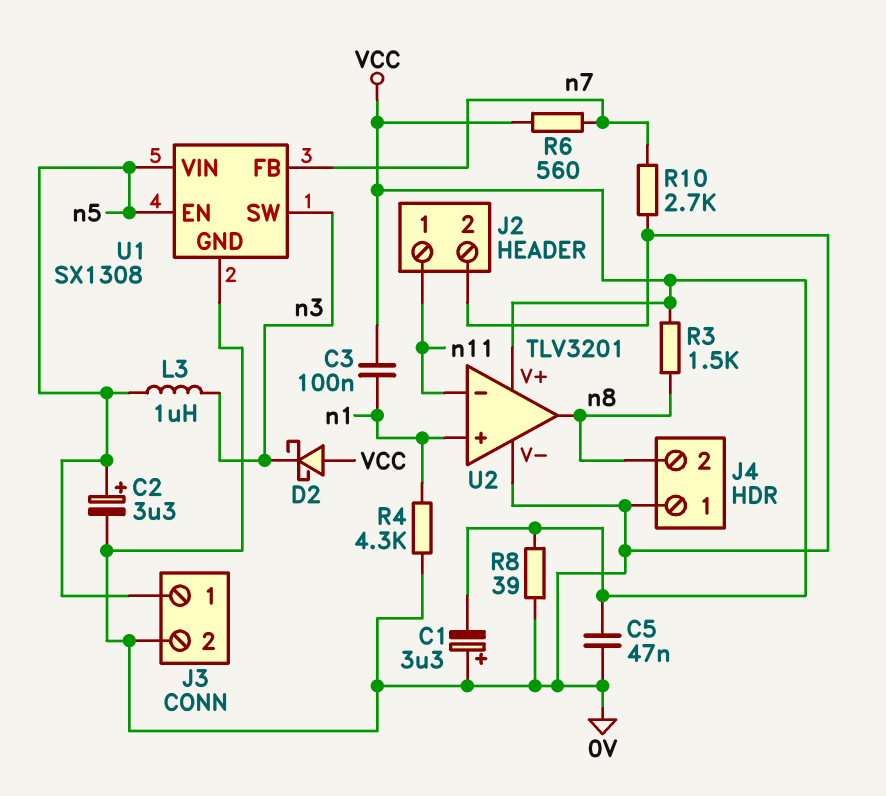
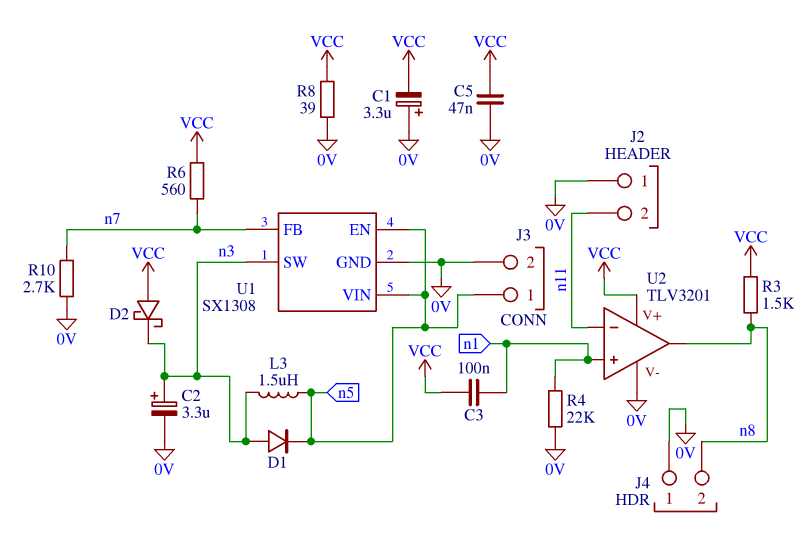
C2: 3.3uF (plus n5, minus 0V) -> 3.3uF (plus n3, minus 0V)
D1: none -> diode (A n3, K n5)
J2 pin 1: n11 -> 0V
J2 pin 2: 0V -> n11
L3: 1uH (n3, n5) -> 1.5uH (n3, n5)
R4: 4.3k (0V, n1) -> 22k (0V, n1)

